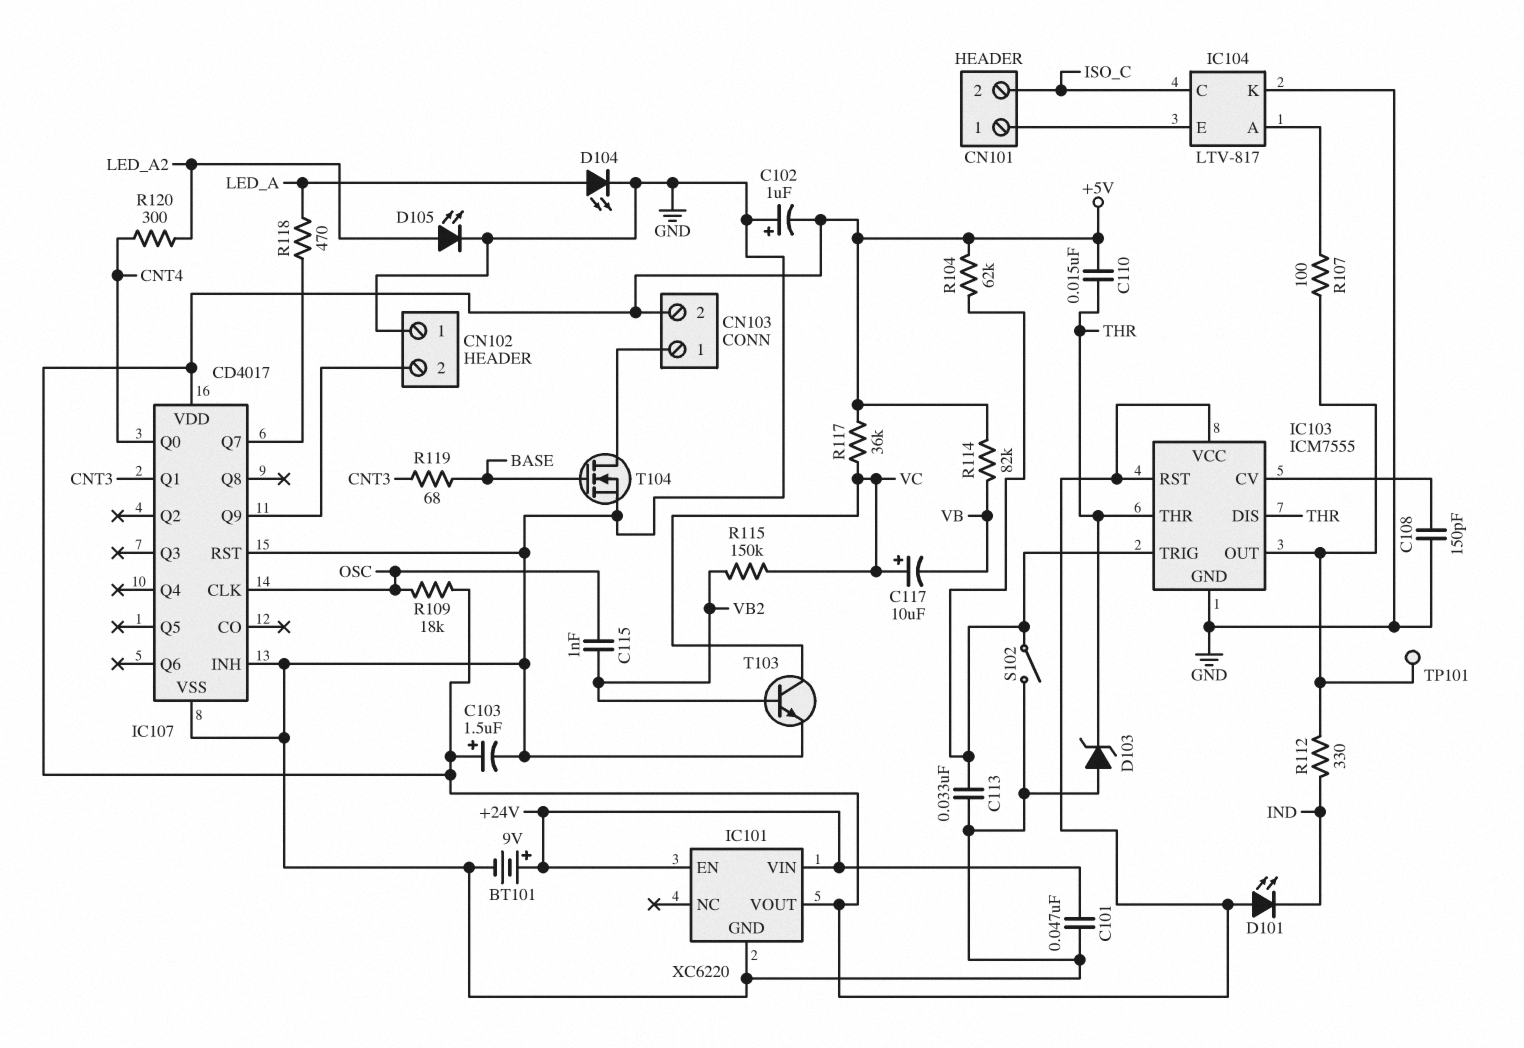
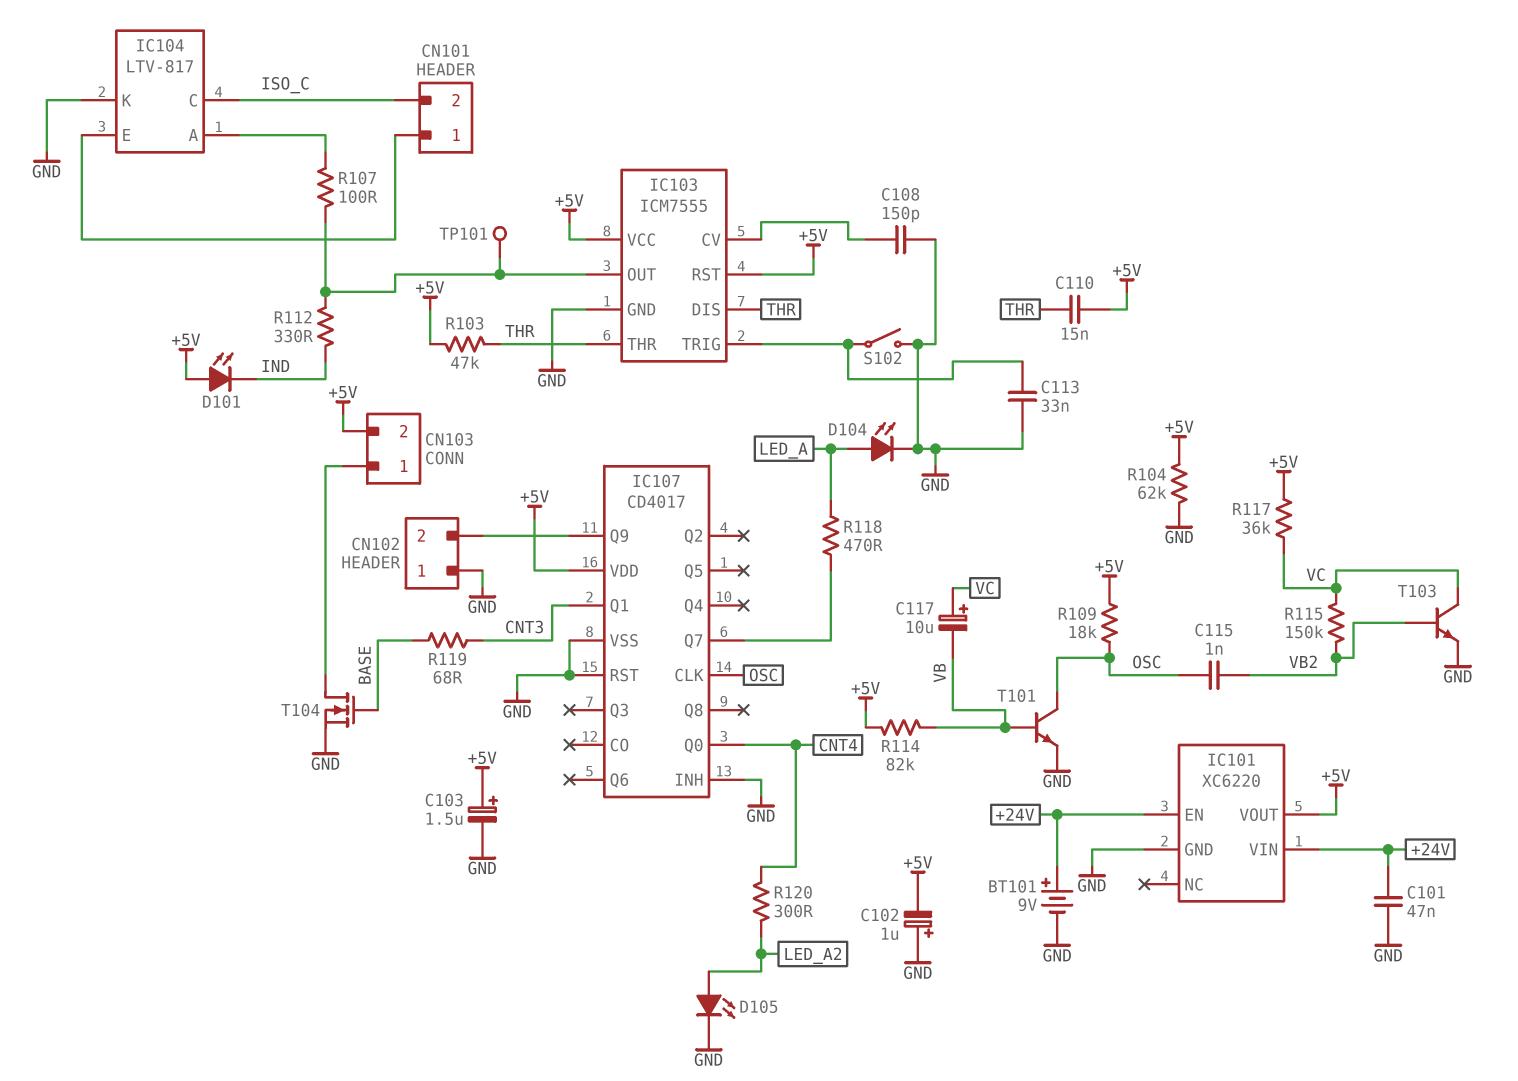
D103: zener (A GND, K THR) -> none
R103: none -> 47k (+5V, THR)
R104: 62k (+5V, IC103/TRIG) -> 62k (+5V, GND)
T101: none -> NPN (B VB, C OSC, E GND)

